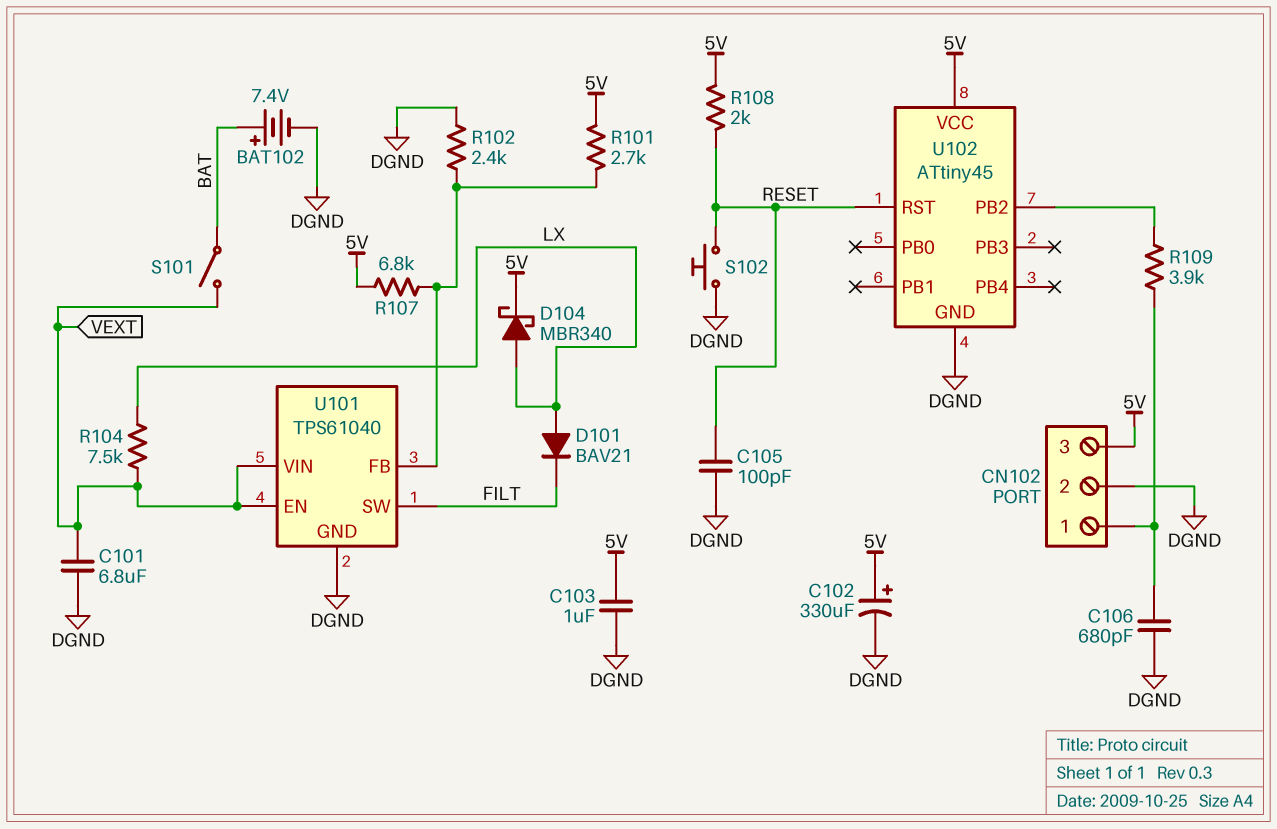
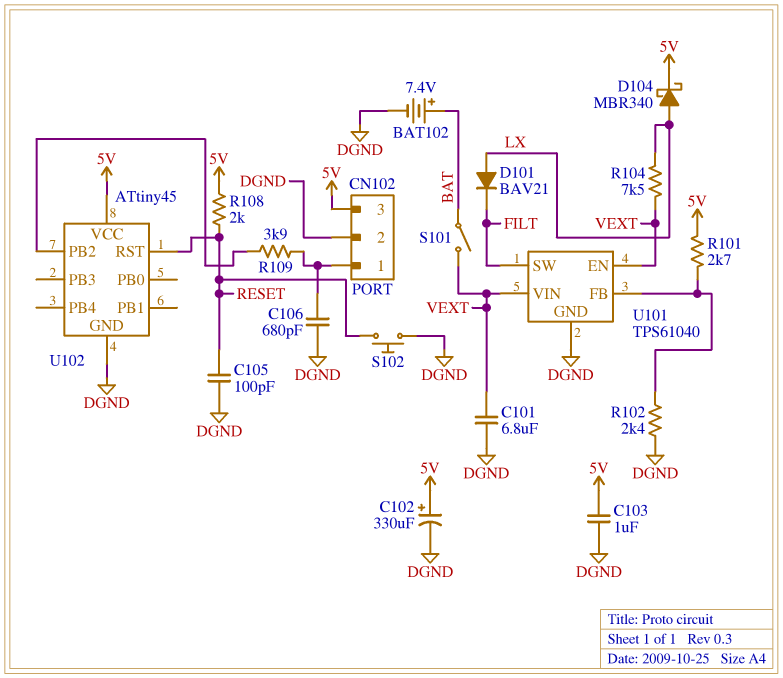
R107: 6.8k (5V, U101/FB) -> none

